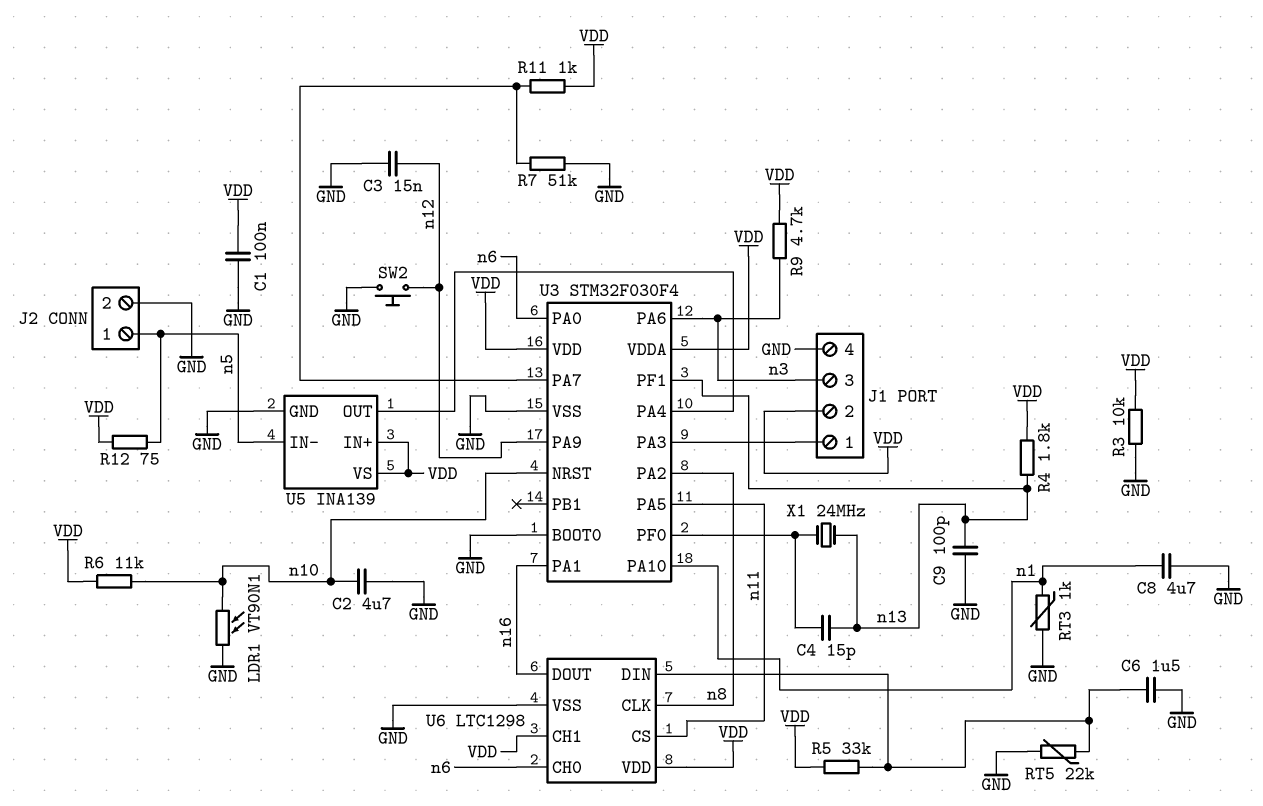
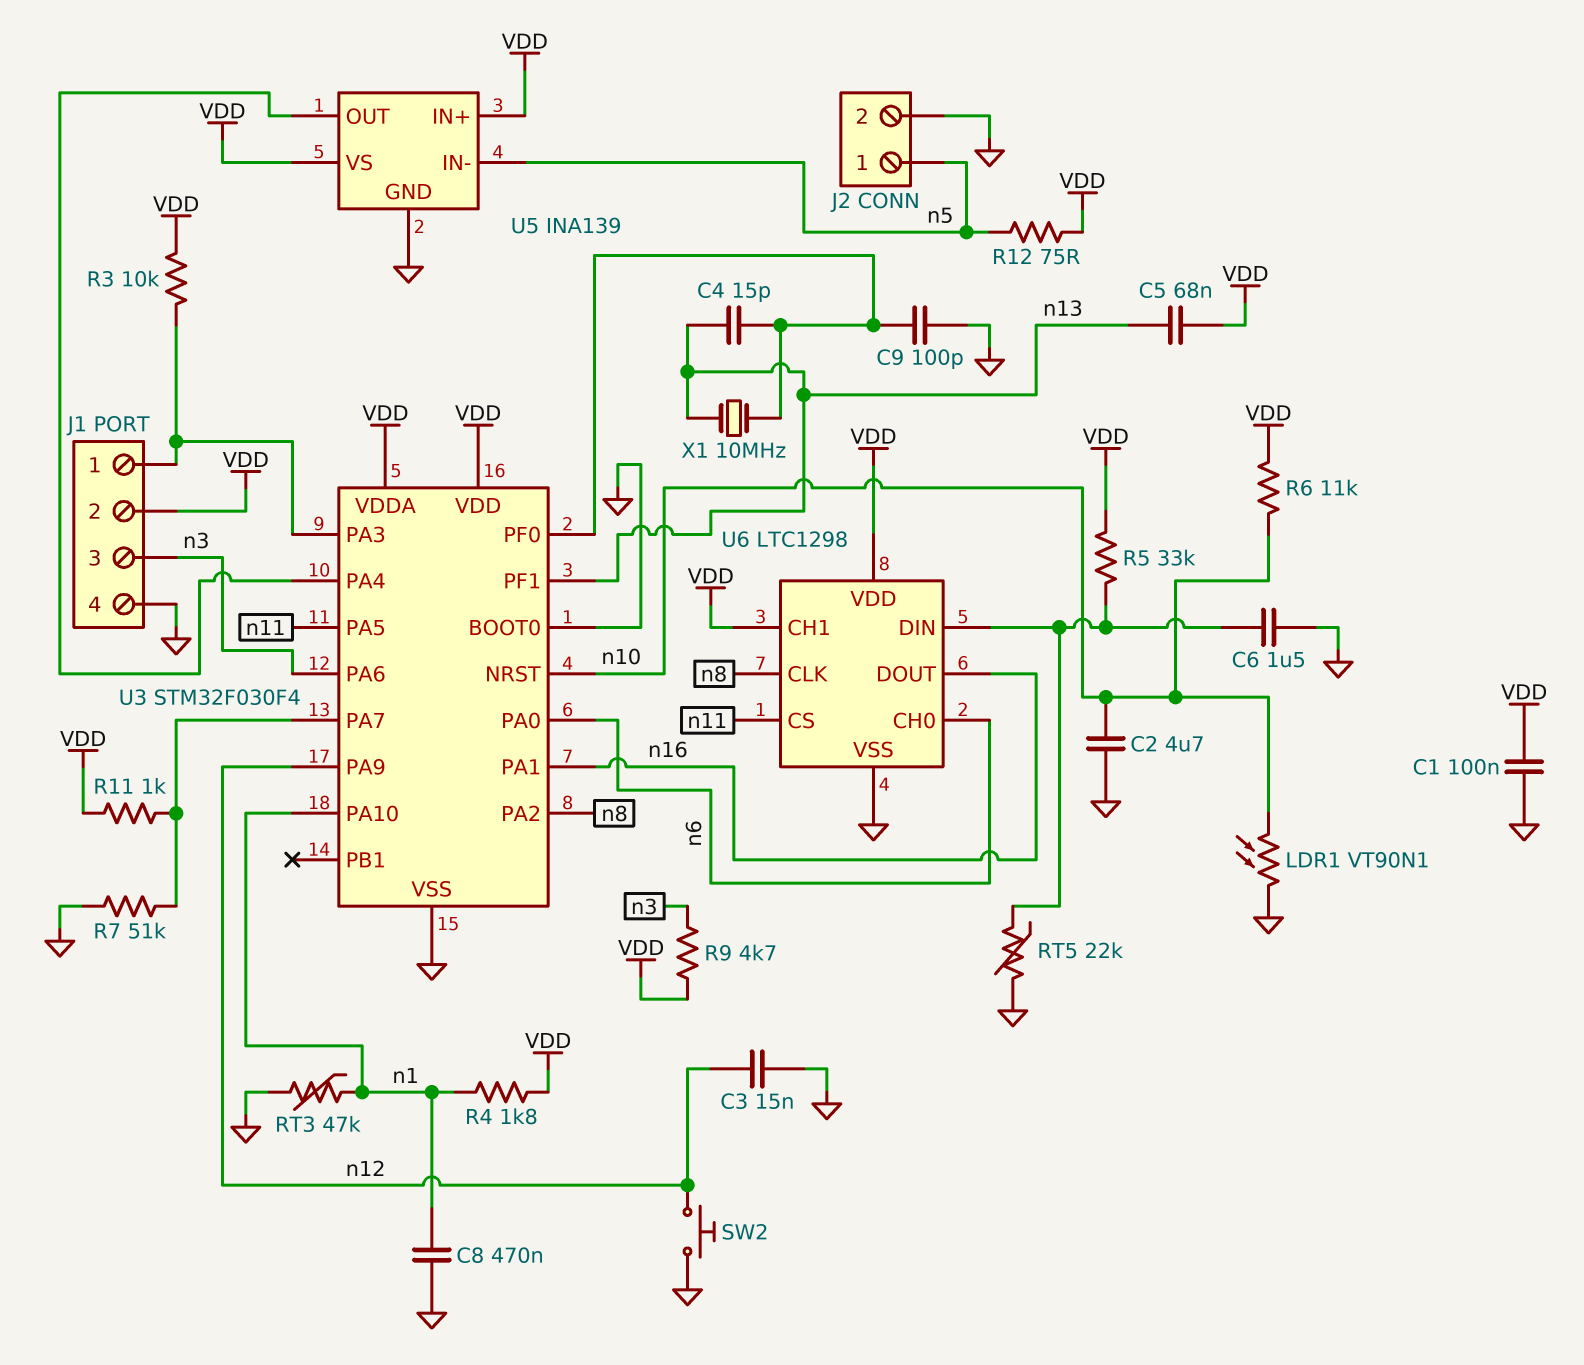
C5: none -> 68nF (VDD, n13)
C8: 4.7uF (GND, n1) -> 470nF (GND, n1)
C9: 100pF (GND, n13) -> 100pF (GND, U3/PF0)
R3: 10k (GND, VDD) -> 10k (J1/1, VDD)
R4: 1.8k (VDD, n13) -> 1.8k (VDD, n1)
RT3: 1k (GND, n1) -> 47k (GND, n1)
X1: 24MHz (U3/PF0, n13) -> 10MHz (U3/PF0, n13)

